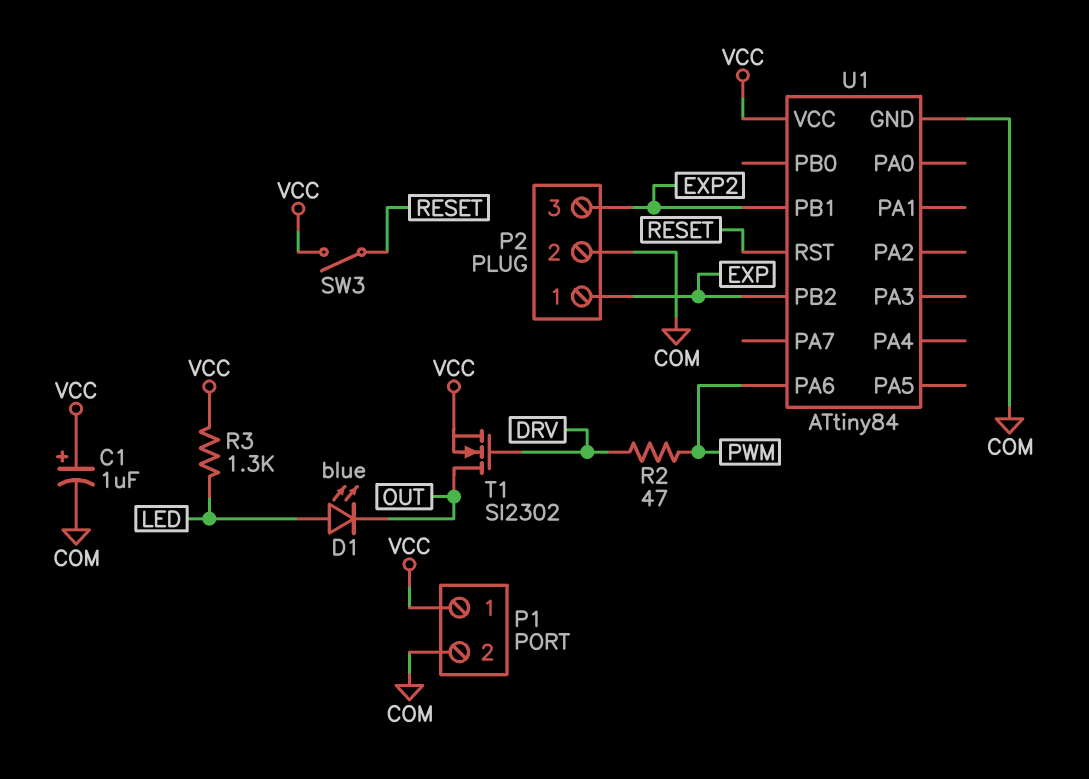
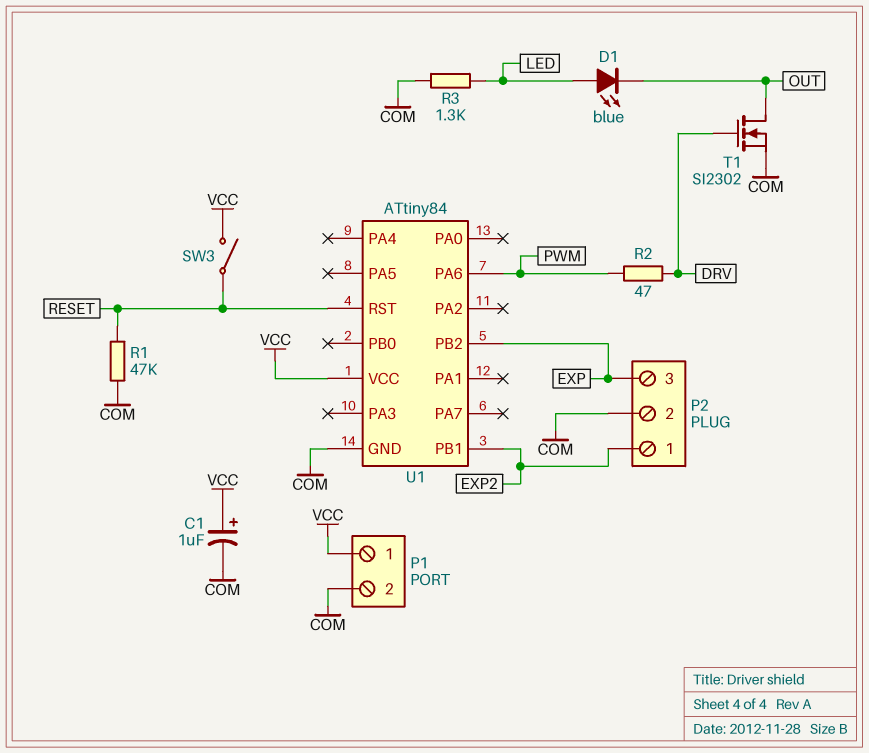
P2 pin 1: EXP -> EXP2
P2 pin 3: EXP2 -> EXP
R1: none -> 47k (COM, RESET)
R3: 1.3k (LED, VCC) -> 1.3k (COM, LED)
T1: NMOS SI2302 (G DRV, D OUT, S VCC) -> NMOS SI2302 (G DRV, D OUT, S COM)

